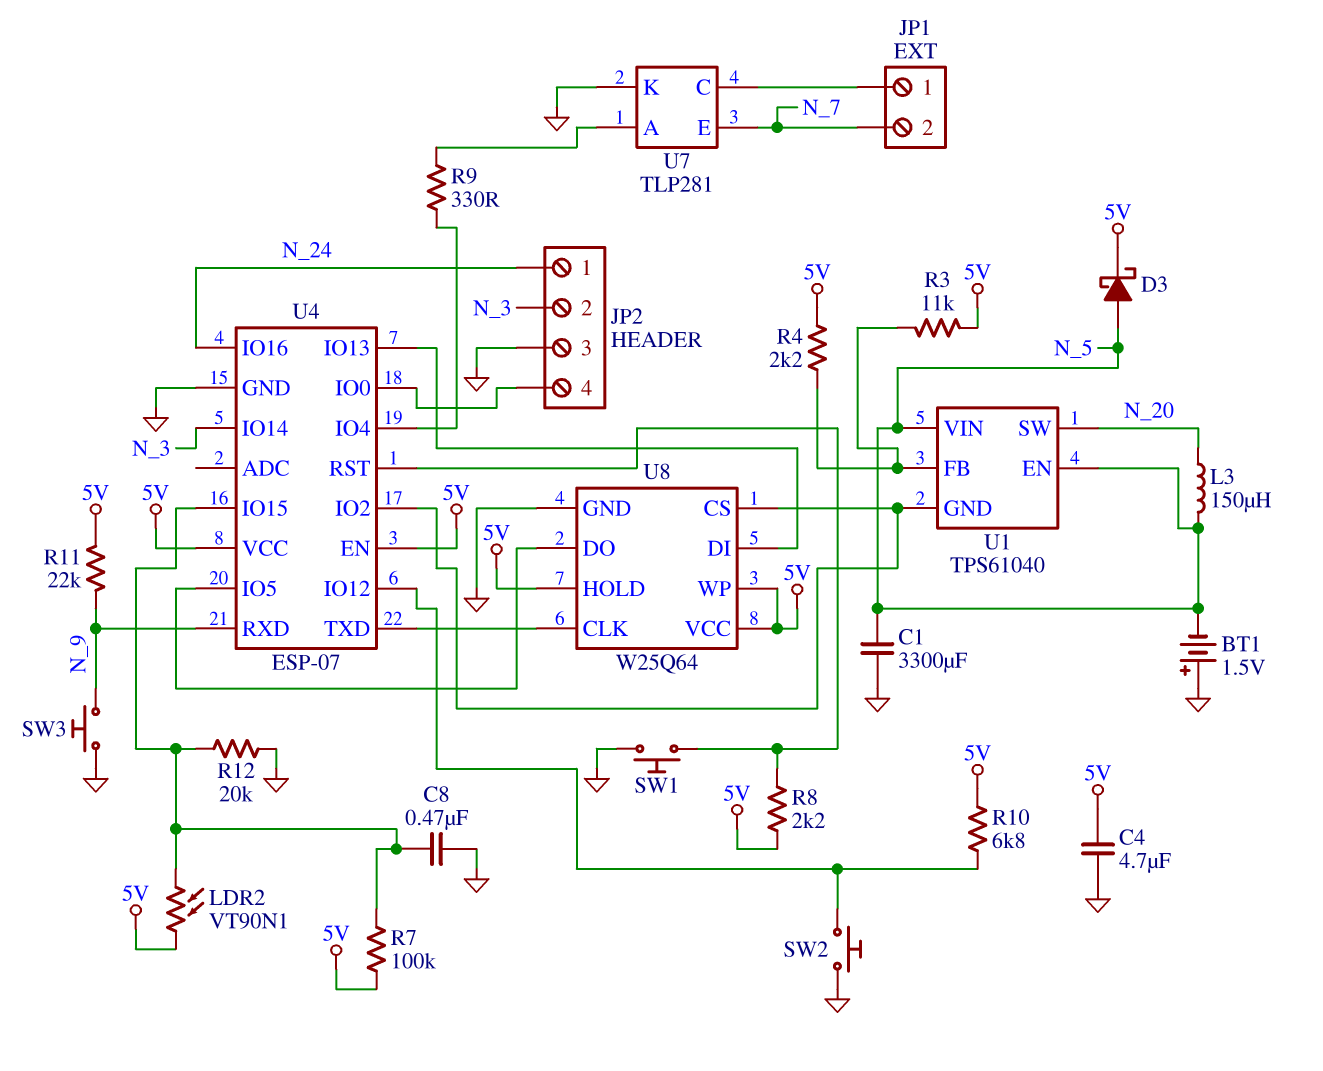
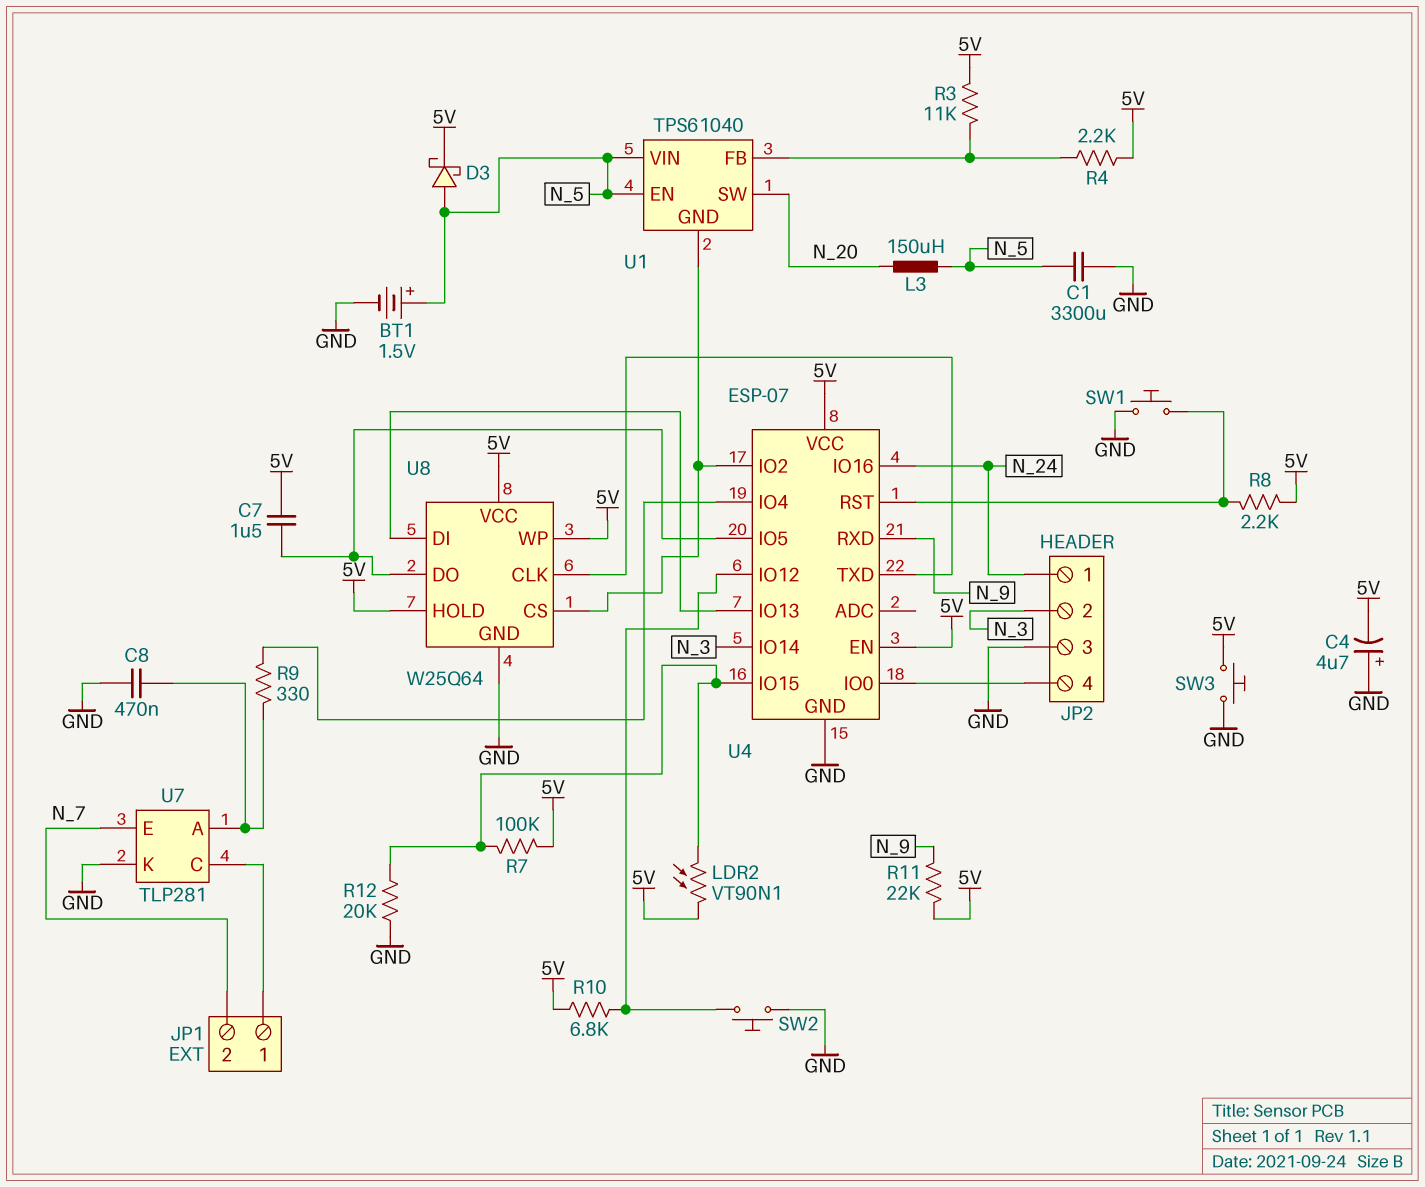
BT1: 1.5V (plus GND, minus N_5) -> 1.5V (plus N_5, minus GND)
C4: 4.7uF (5V, GND) -> 4.7uF (plus GND, minus 5V)
C7: none -> 1.5uF (5V, U4/IO5)
C8: 470nF (GND, U4/IO15) -> 470nF (GND, U7/A)
SW3: button (GND, N_9) -> button (5V, GND)

